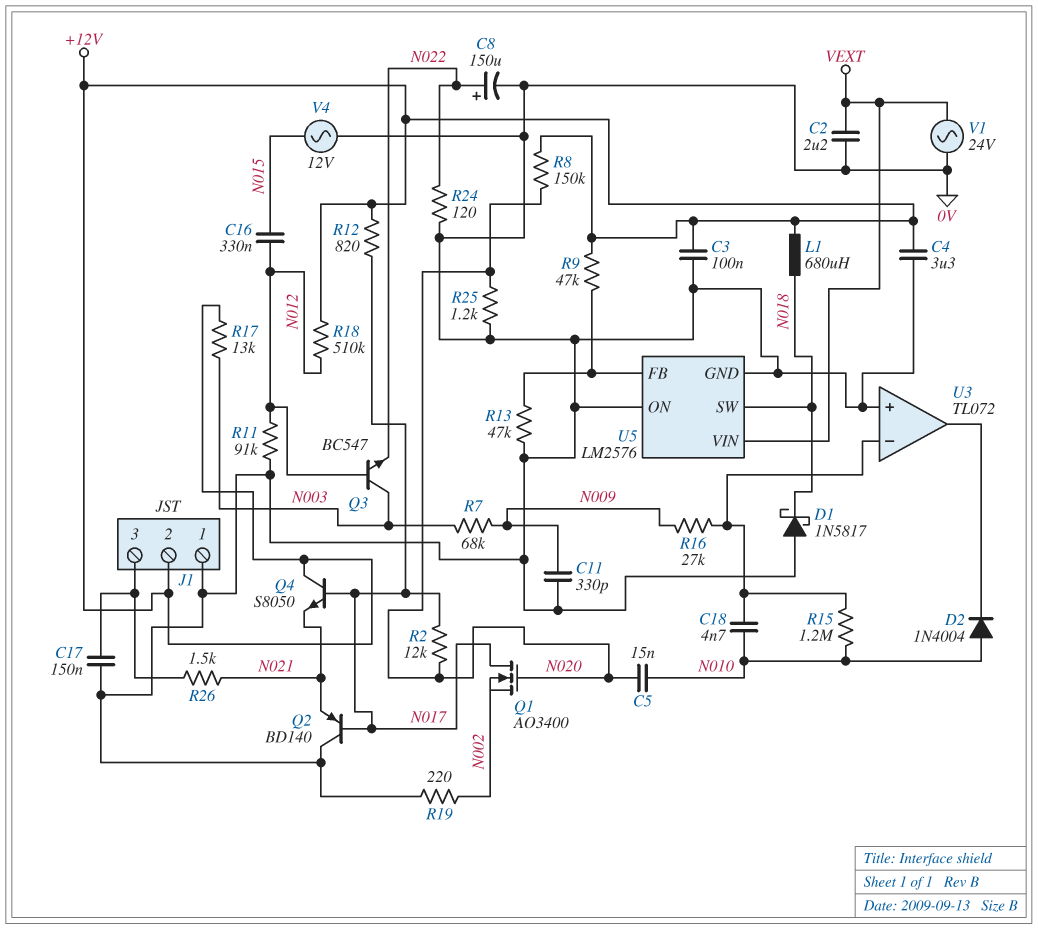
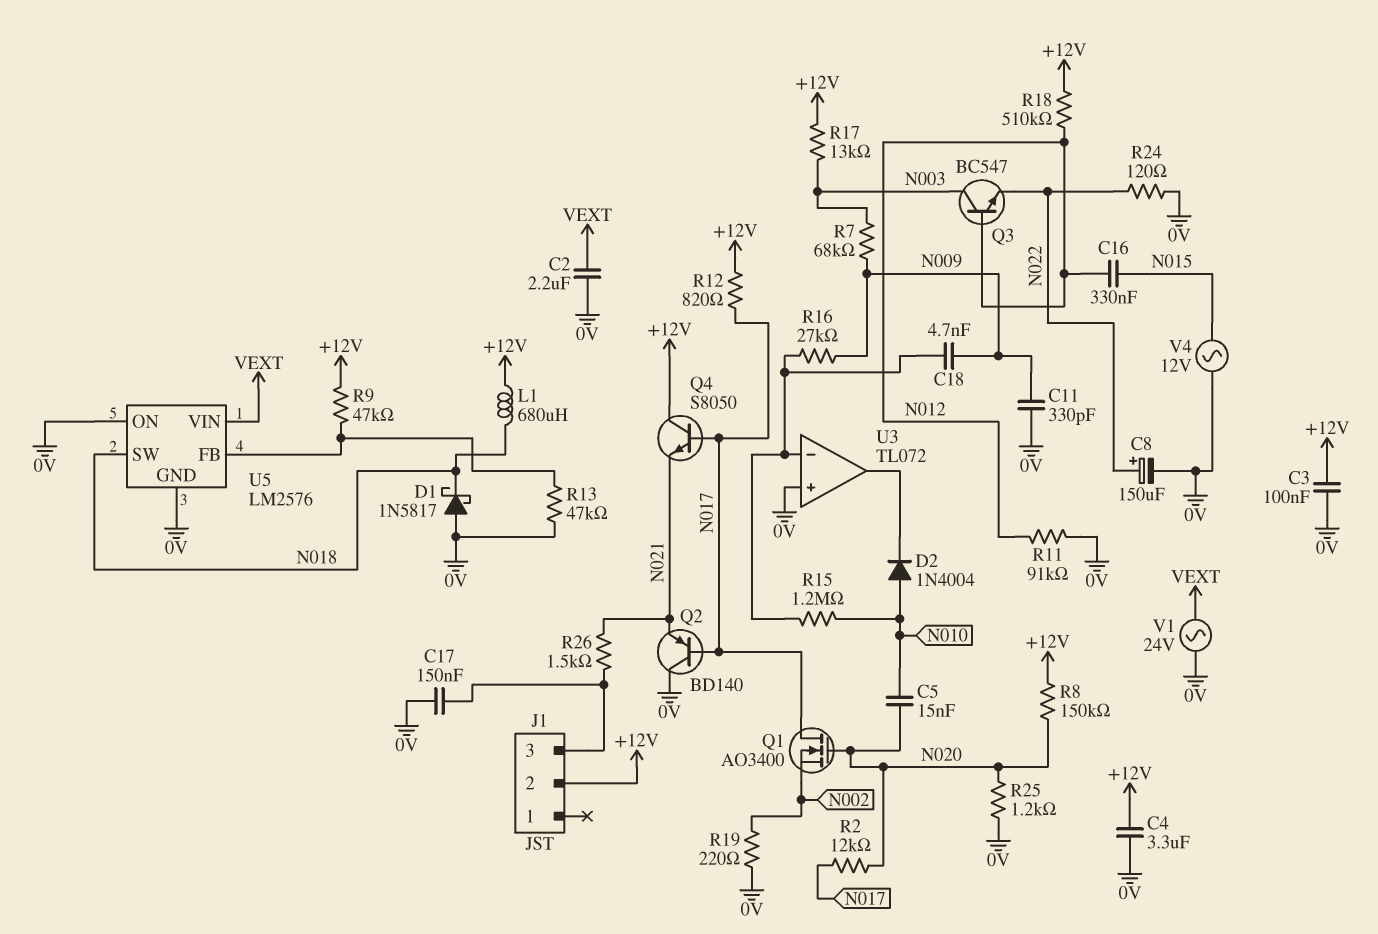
C18: 4.7nF (N010, U3/in-) -> 4.7nF (N009, U3/in-)
J1 pin 1: 0V -> none

